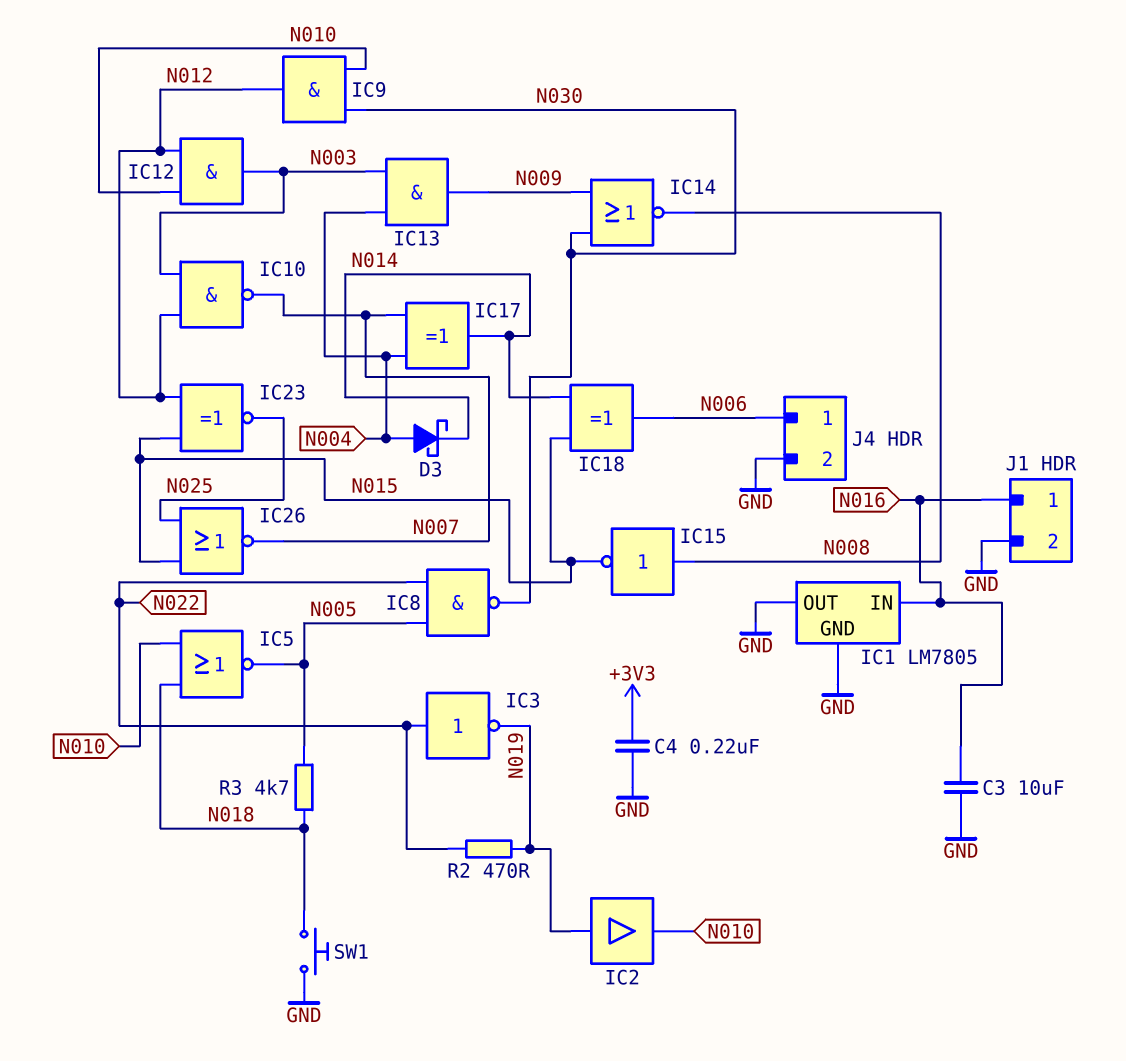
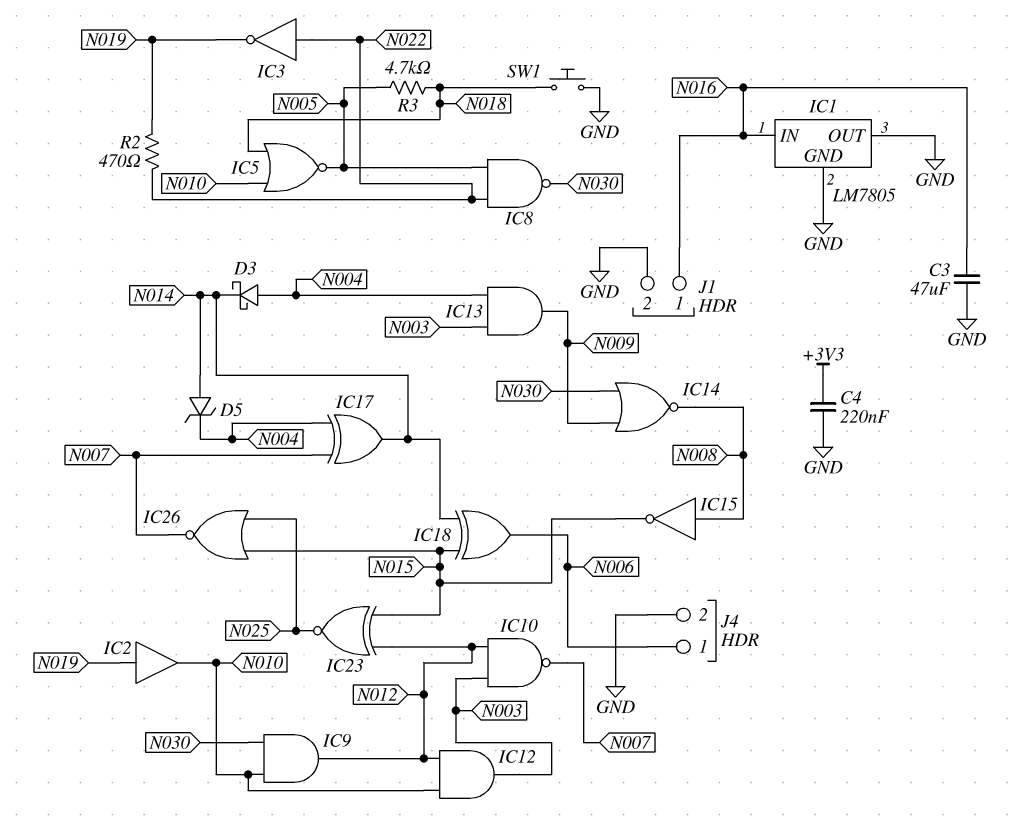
C3: 10uF (GND, N016) -> 47uF (GND, N016)
D5: none -> zener (A N014, K N004)

